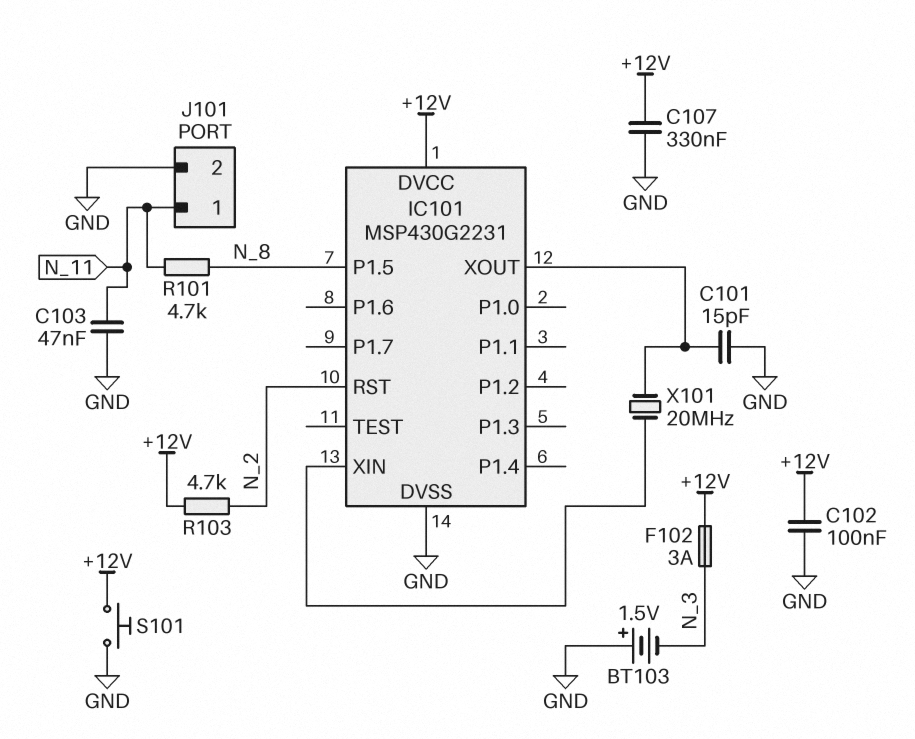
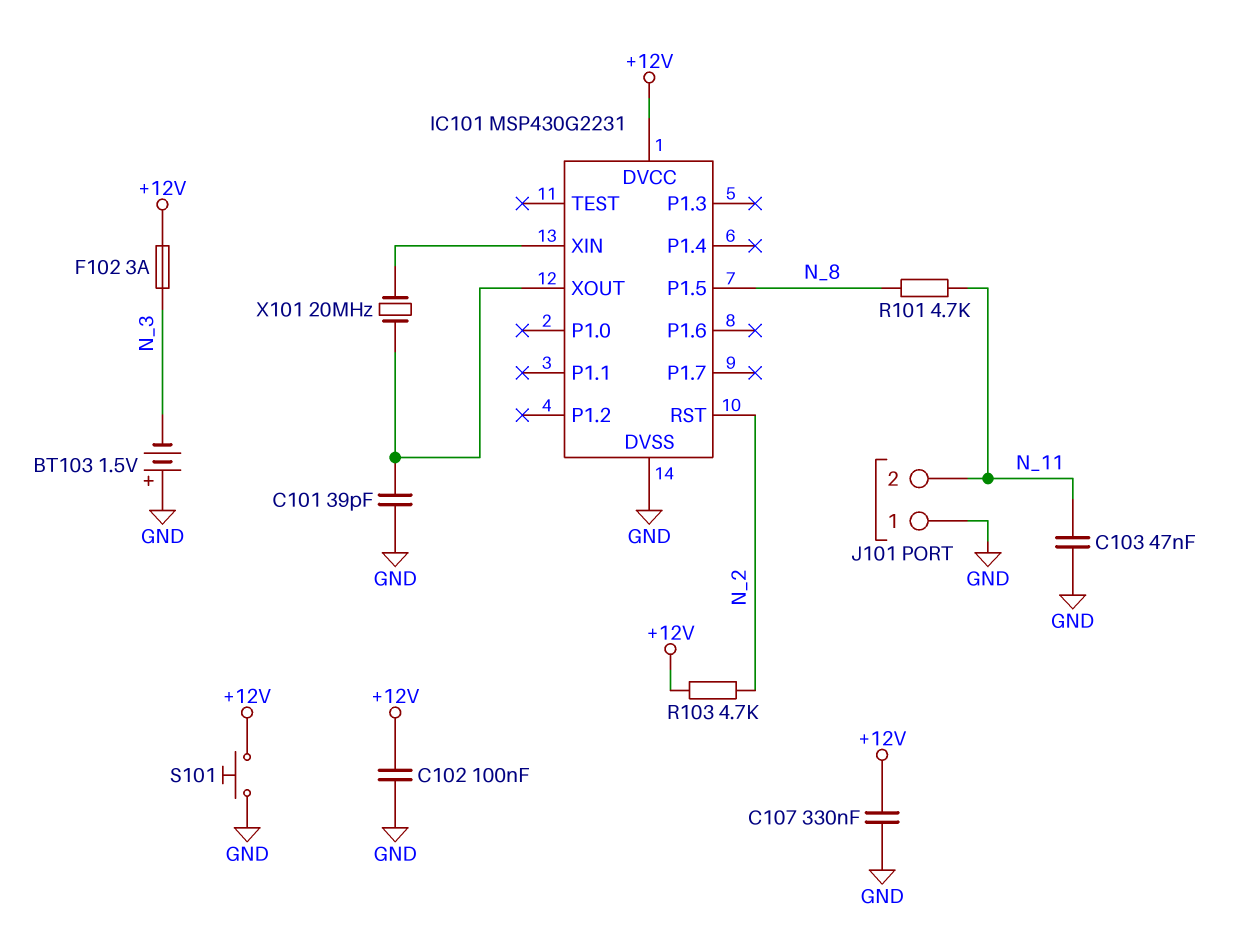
C101: 15pF (GND, IC101/XOUT) -> 39pF (GND, IC101/XOUT)
J101 pin 1: N_11 -> GND
J101 pin 2: GND -> N_11

